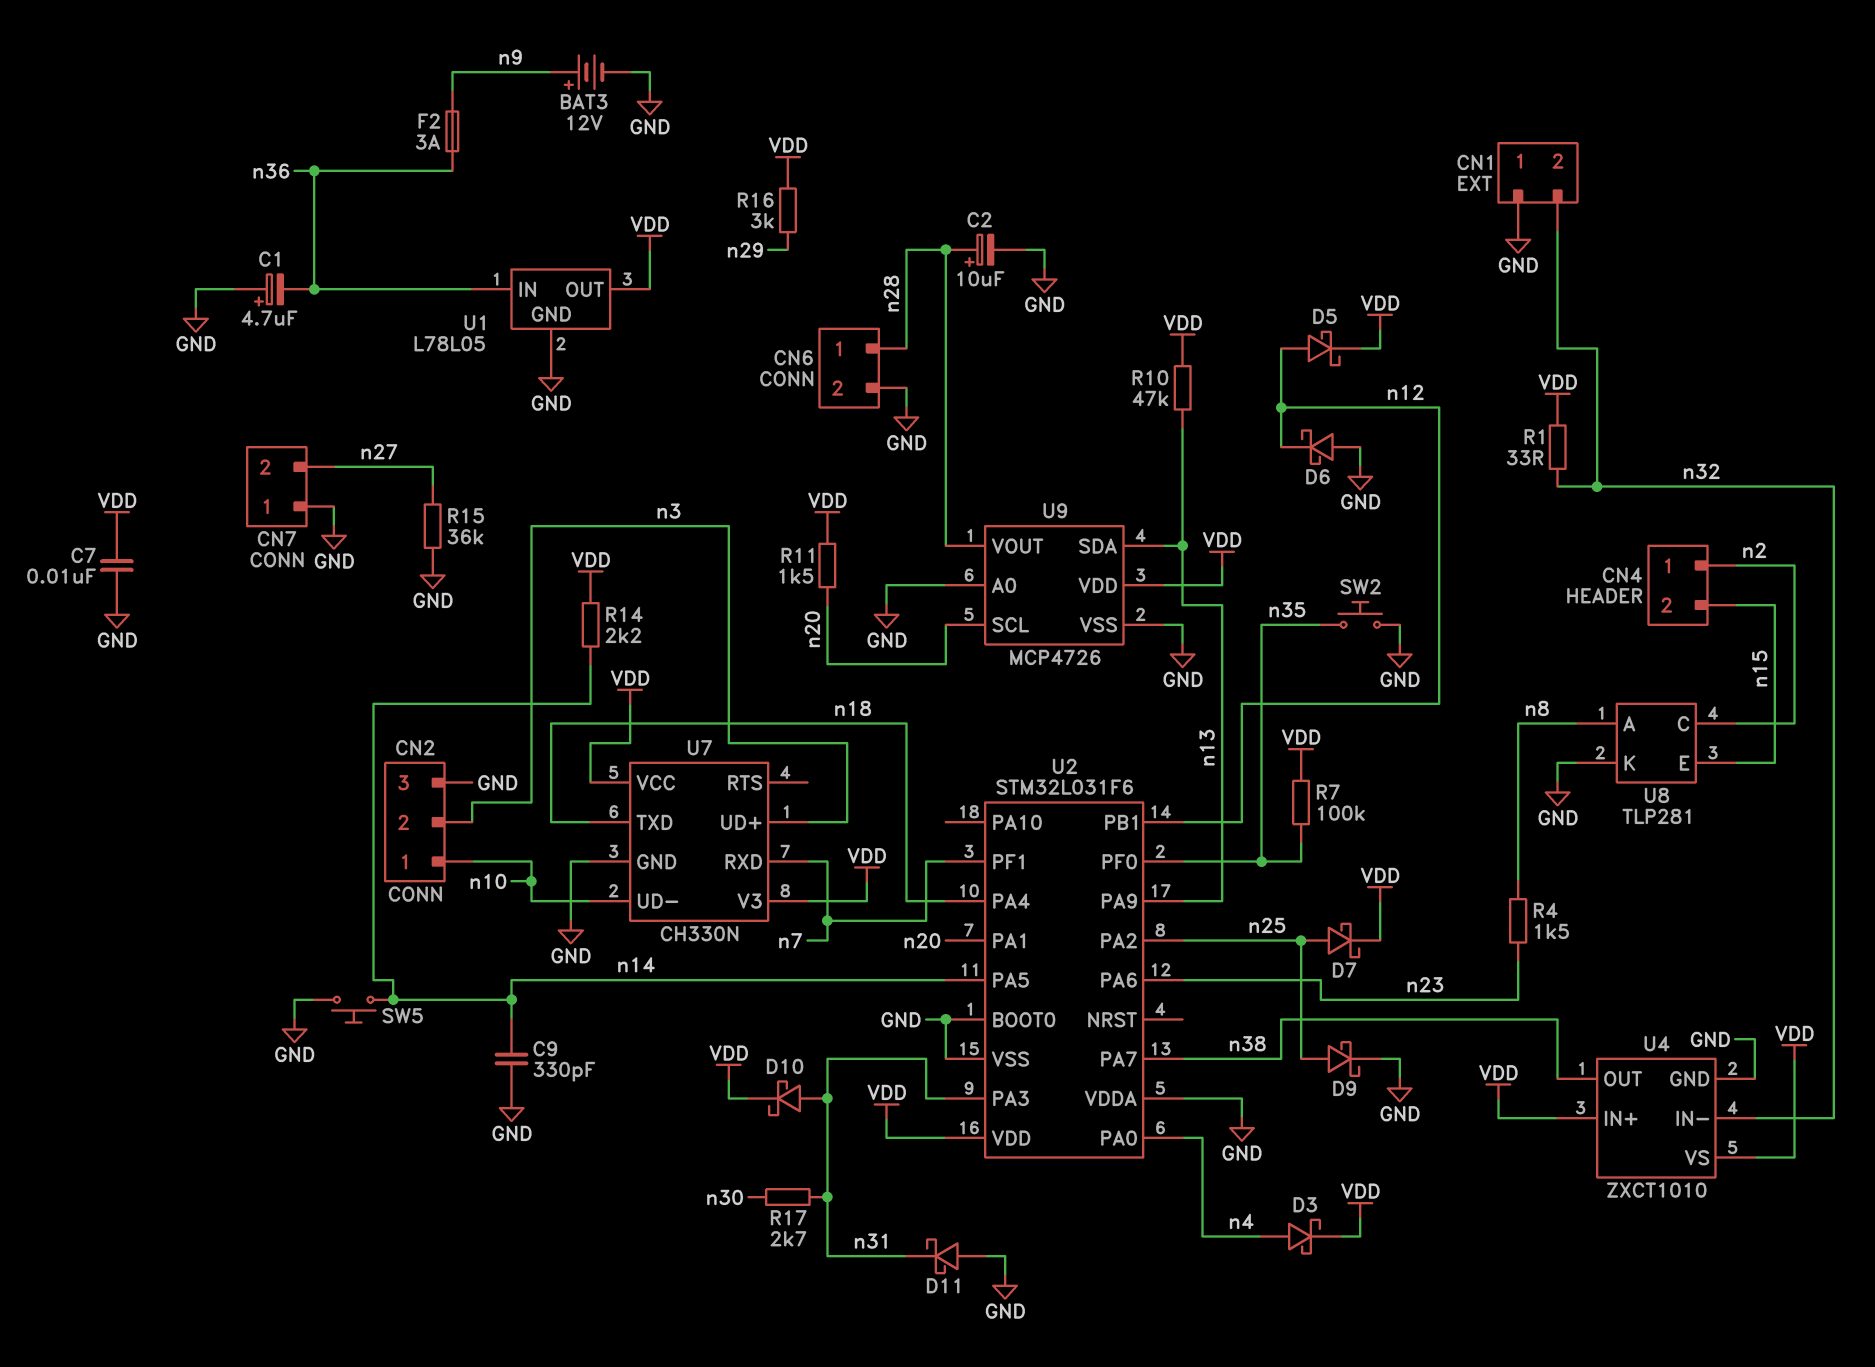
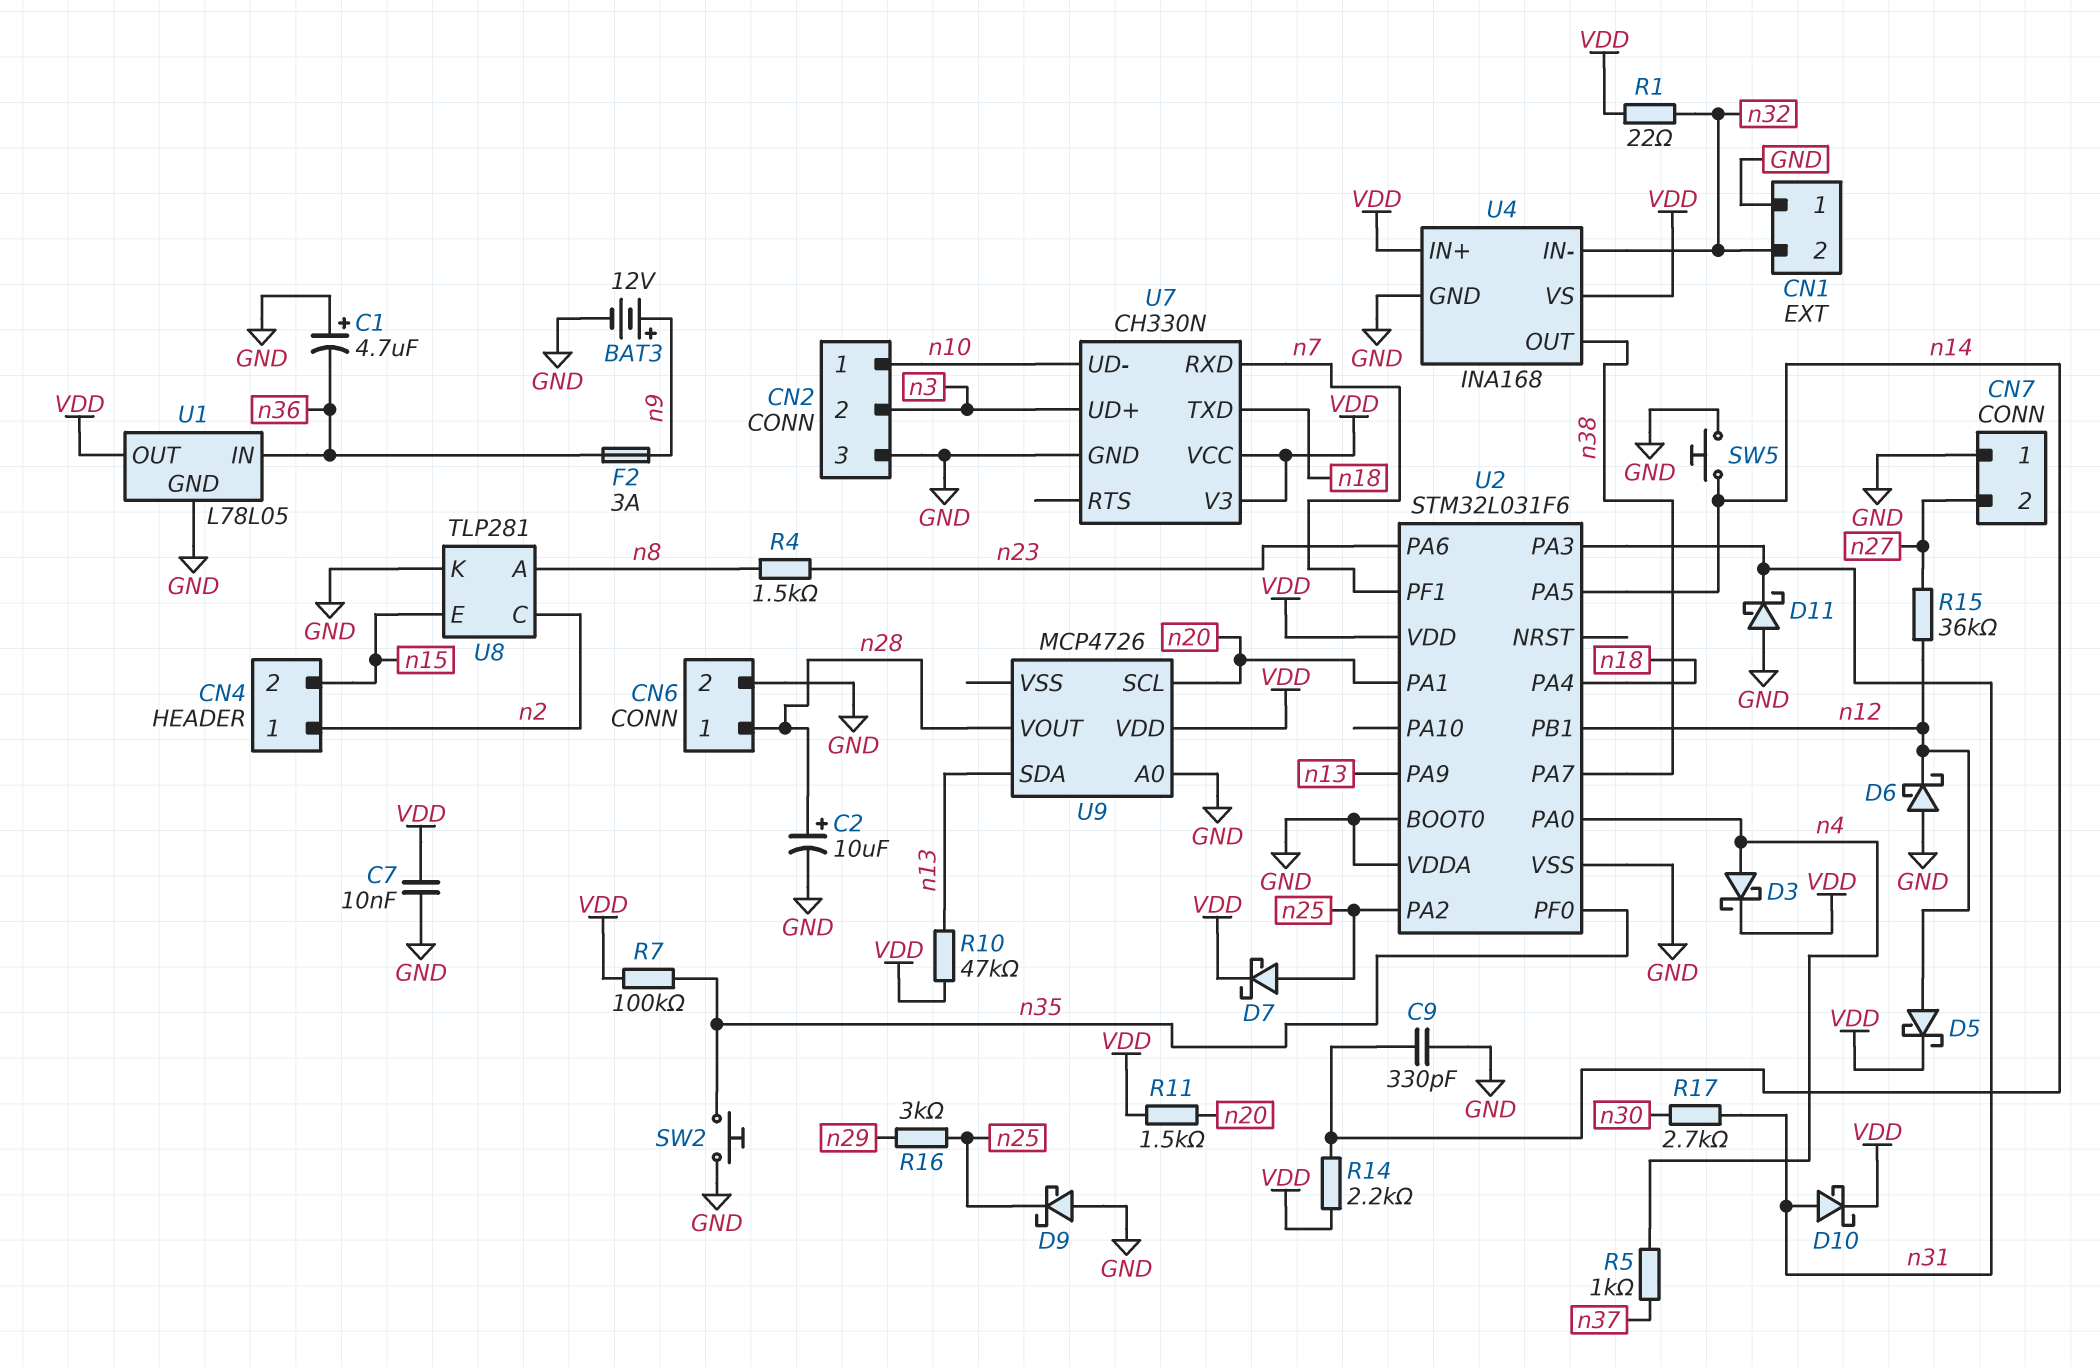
D9: schottky (A n25, K GND) -> schottky (A GND, K n25)
R1: 33 (VDD, n32) -> 22 (VDD, n32)
R5: none -> 1k (n4, n37)
R15: 36k (GND, n27) -> 36k (n12, n27)
R16: 3k (VDD, n29) -> 3k (n25, n29)
U4: ZXCT1010 -> INA168
U9 pin VSS: GND -> none

